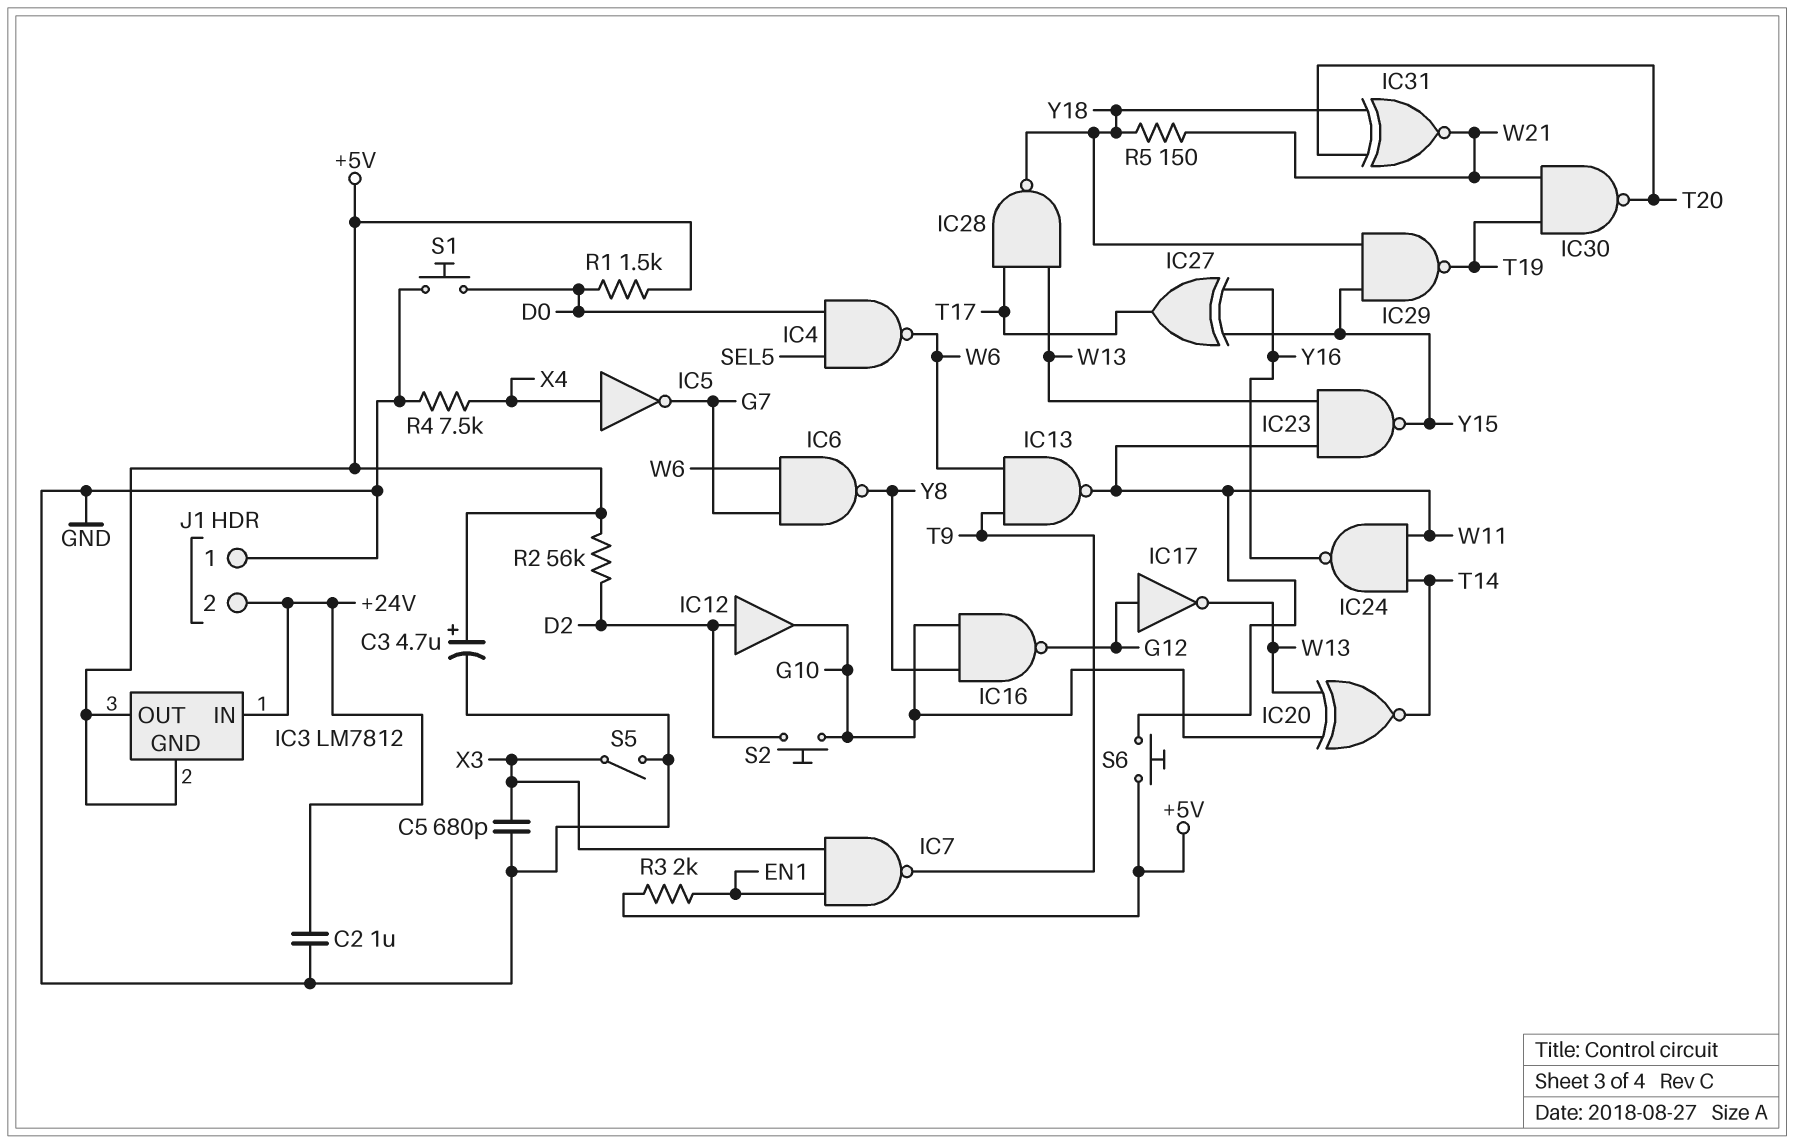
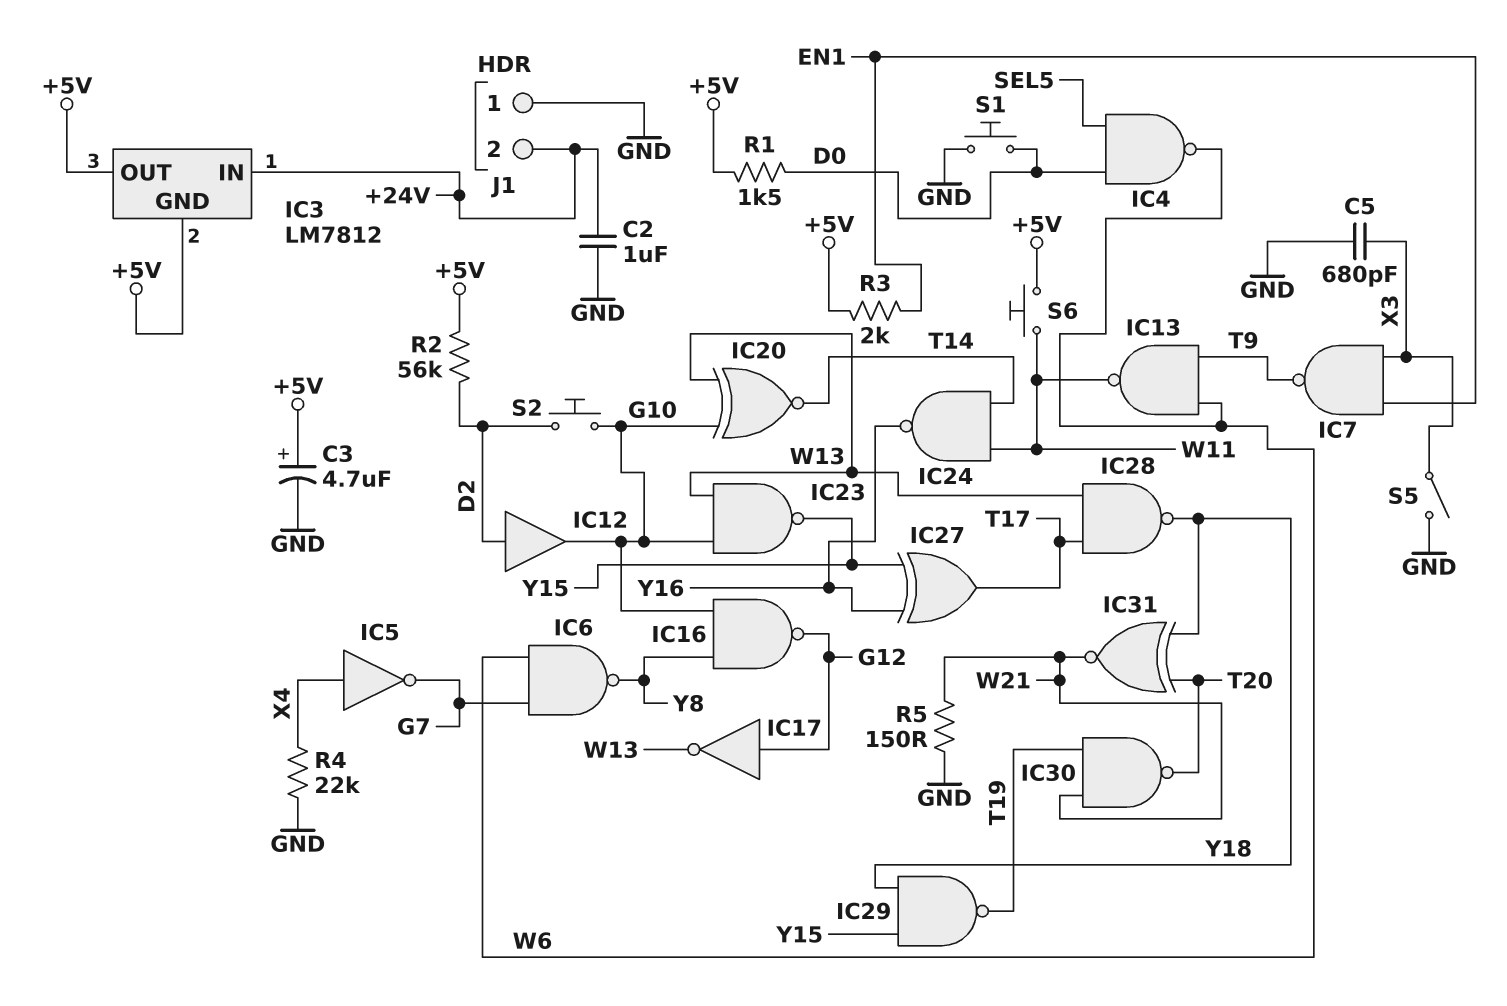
IC23: NAND (in W11, in W13, out Y15) -> NAND (in G10, in W13, out Y15)
R4: 7.5k (GND, X4) -> 22k (GND, X4)
R5: 150 (W21, Y18) -> 150 (GND, W21)

